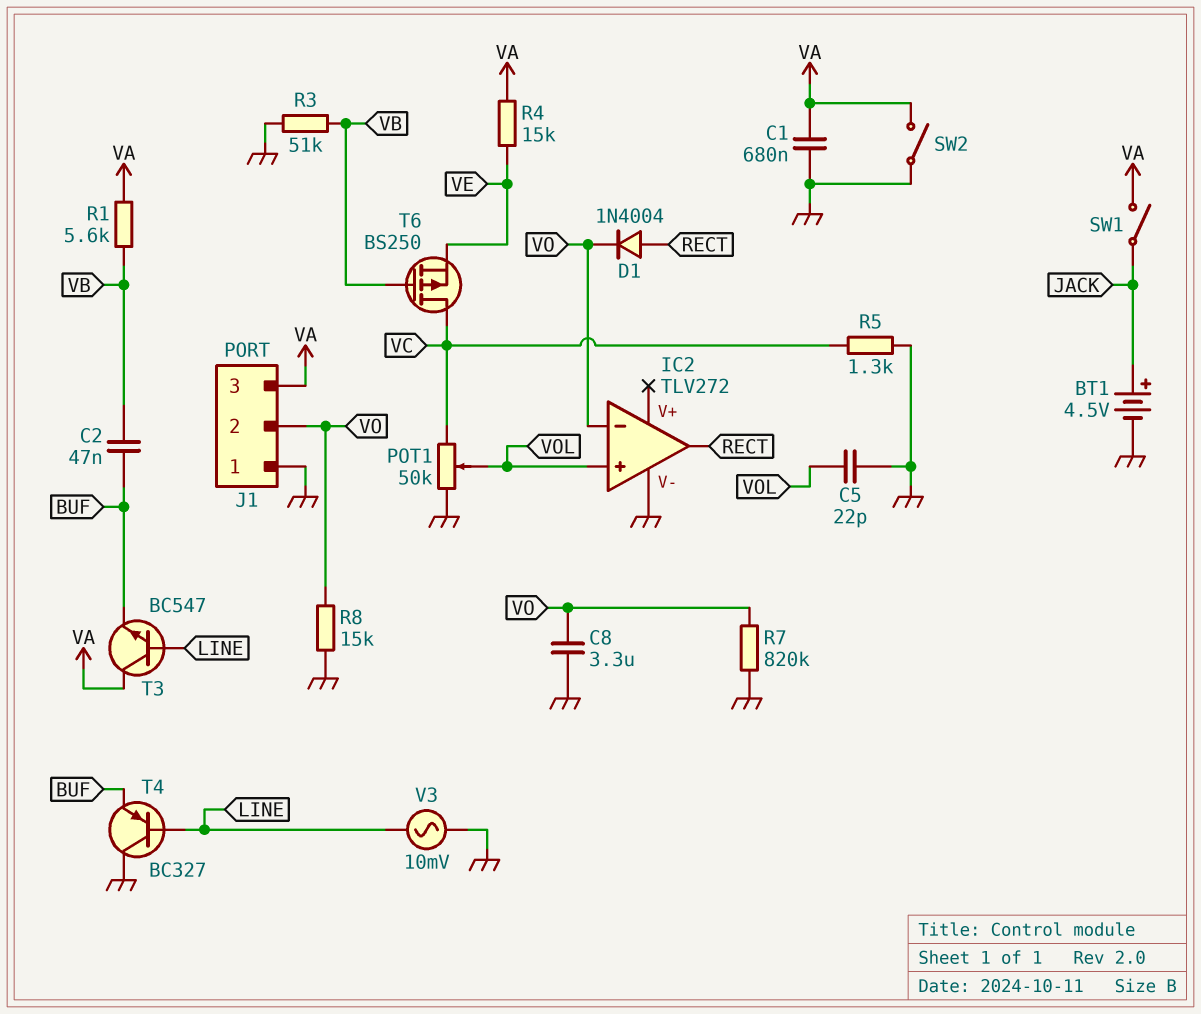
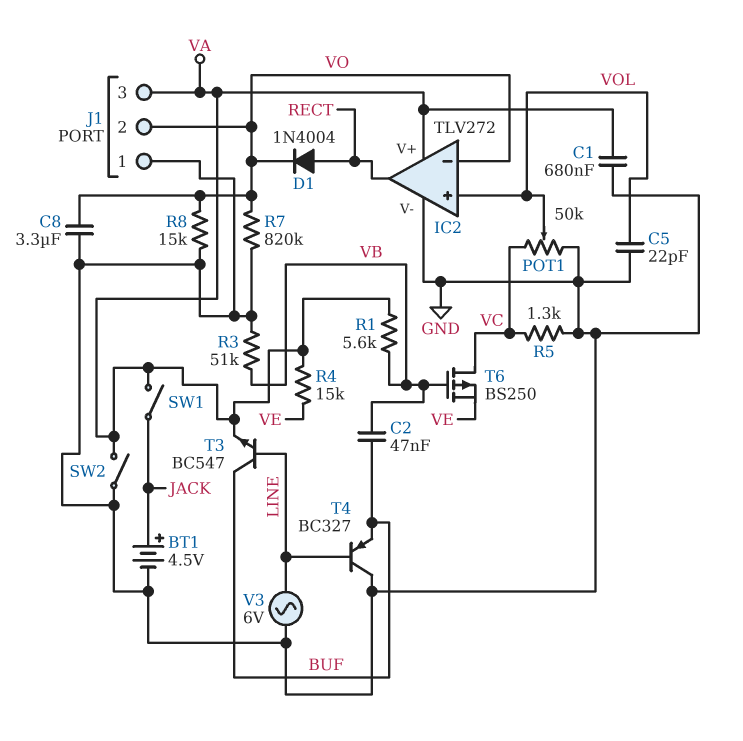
IC2 pin V+: none -> VA
T3: NPN BC547 (B LINE, C VA, E BUF) -> NPN BC547 (B LINE, C BUF, E VA)
V3: AC 10mV (GND, LINE) -> AC 6V (GND, LINE)

